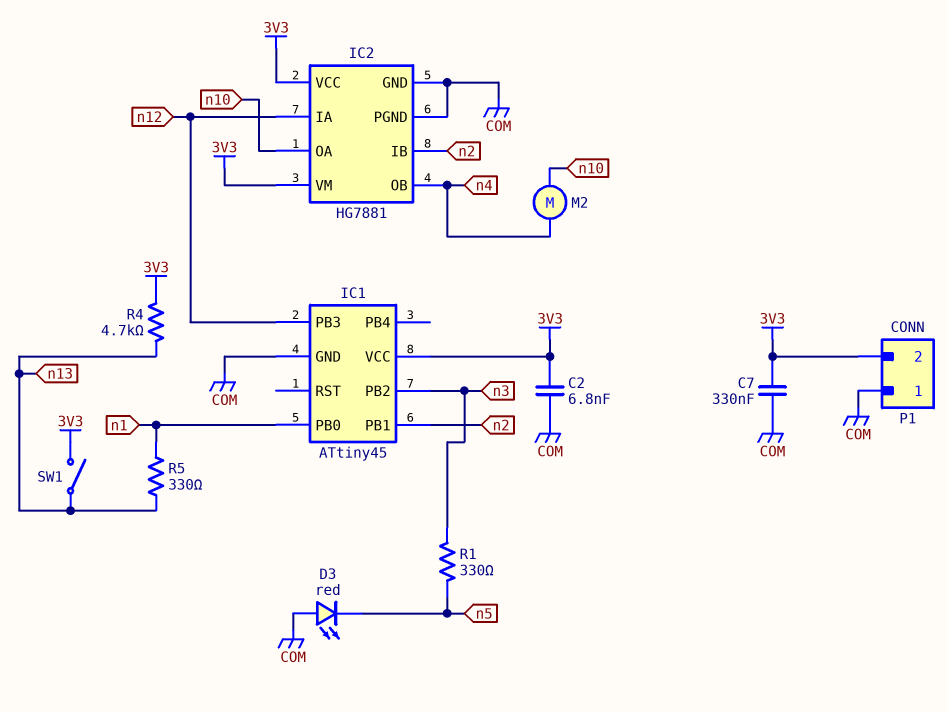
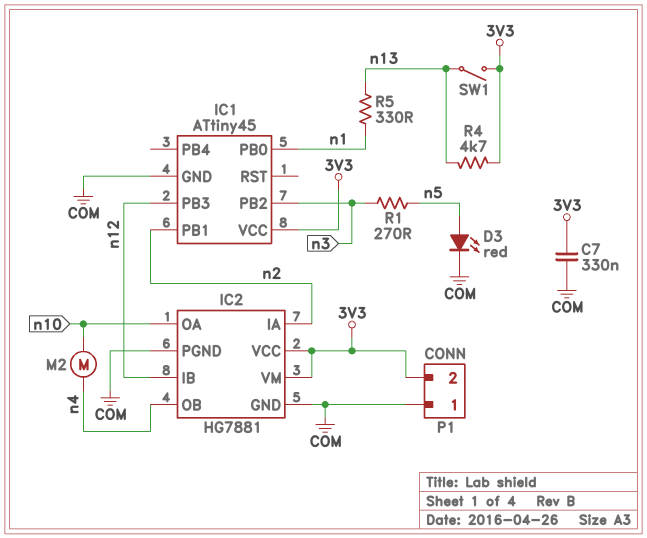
C2: 6.8nF (3V3, COM) -> none
D3: LED red (A COM, K n5) -> LED red (A n5, K COM)
IC2 pin IA: n12 -> n2
IC2 pin IB: n2 -> n12
R1: 330 (n3, n5) -> 270 (n3, n5)

